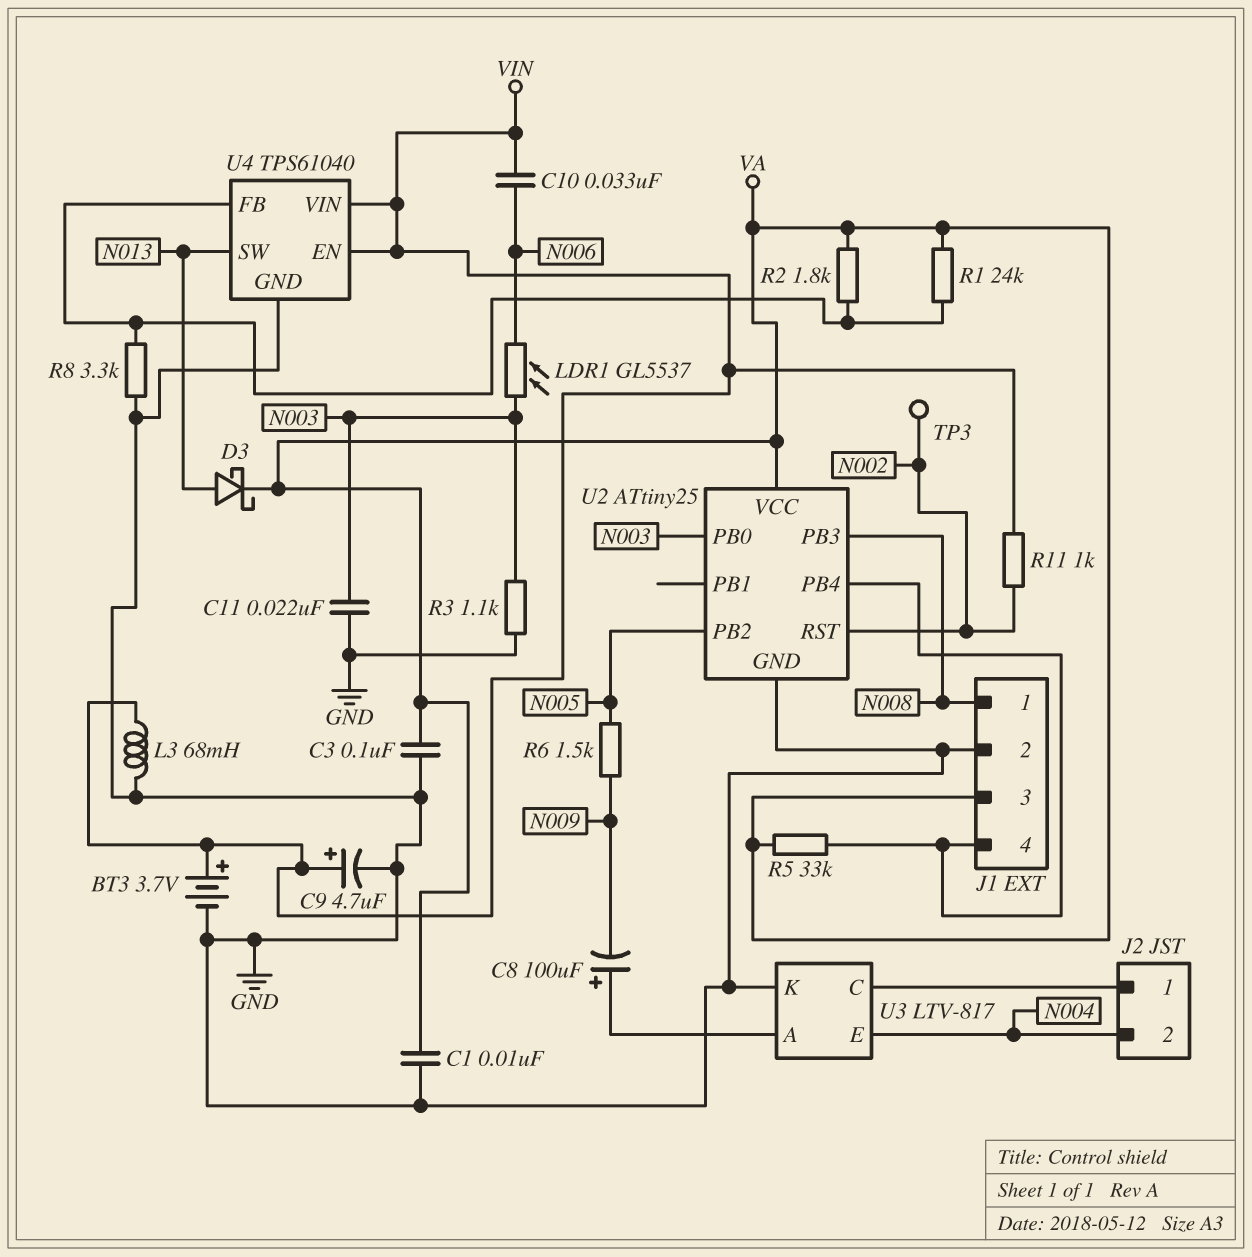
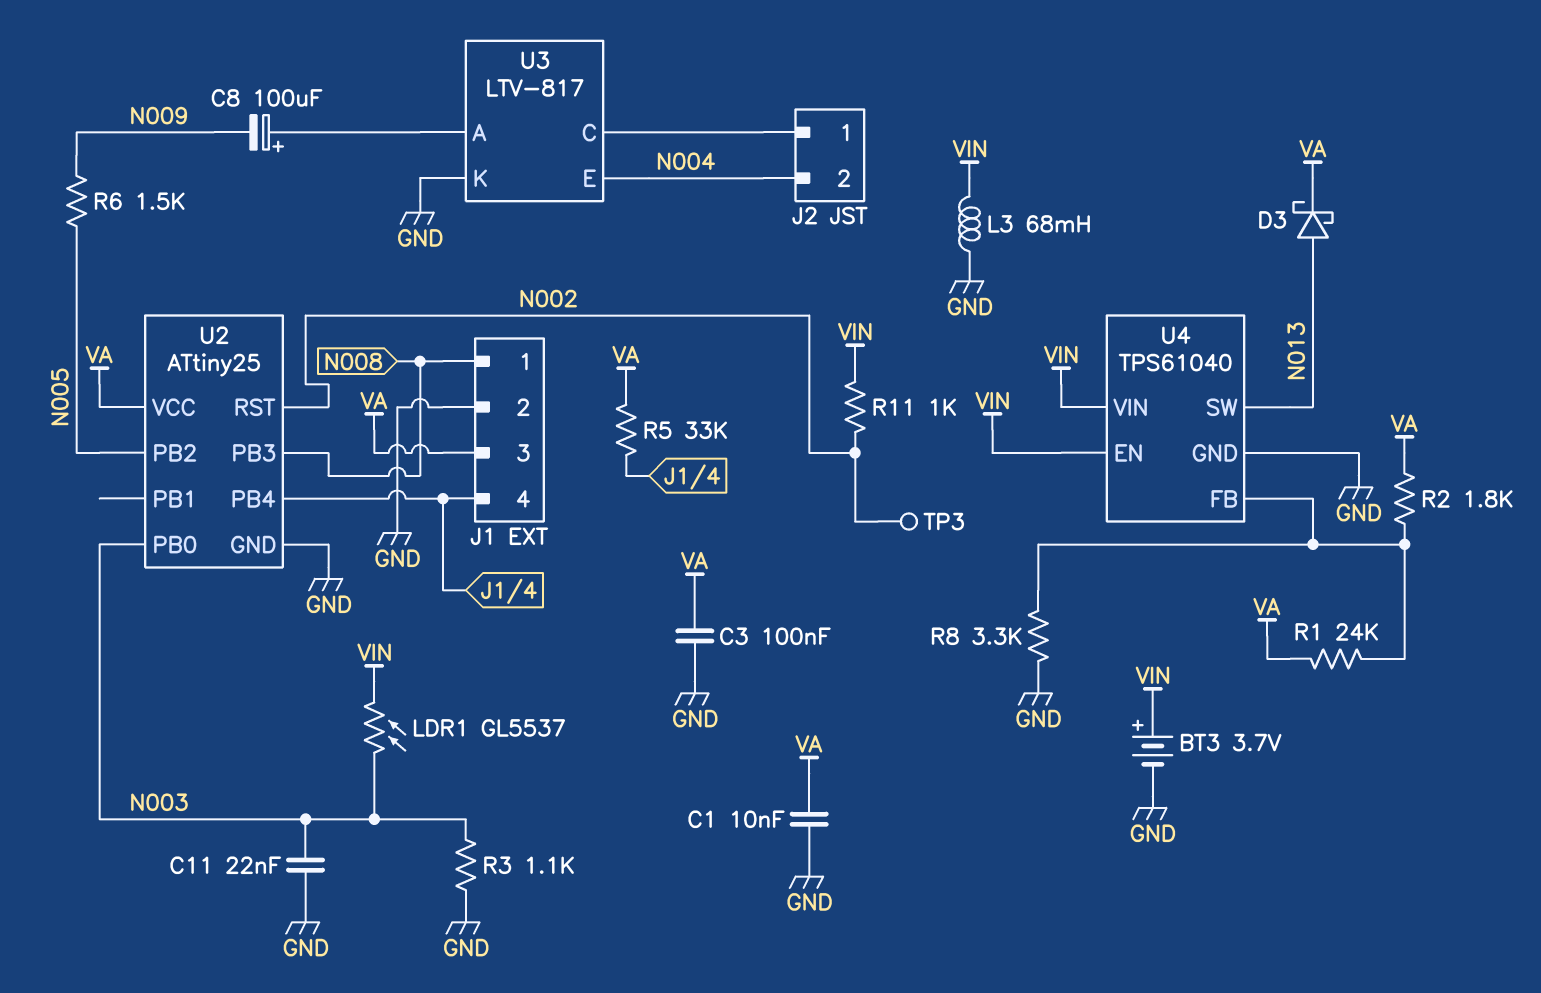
C9: 4.7uF (plus VIN, minus GND) -> none
C10: 33nF (N006, VIN) -> none
LDR1: GL5537 (N003, N006) -> GL5537 (N003, VIN)

